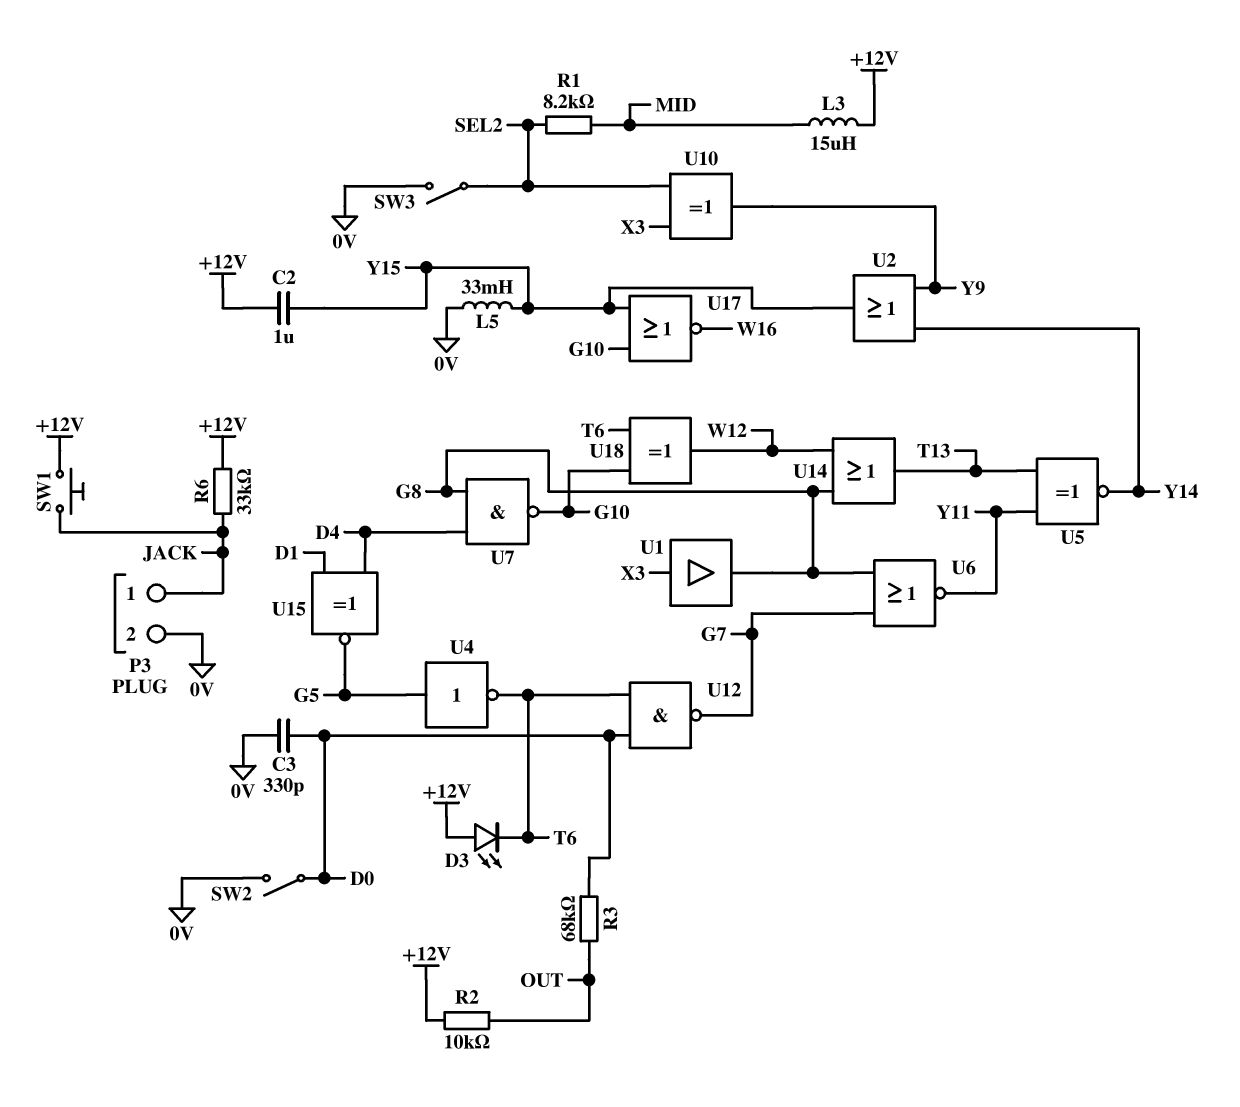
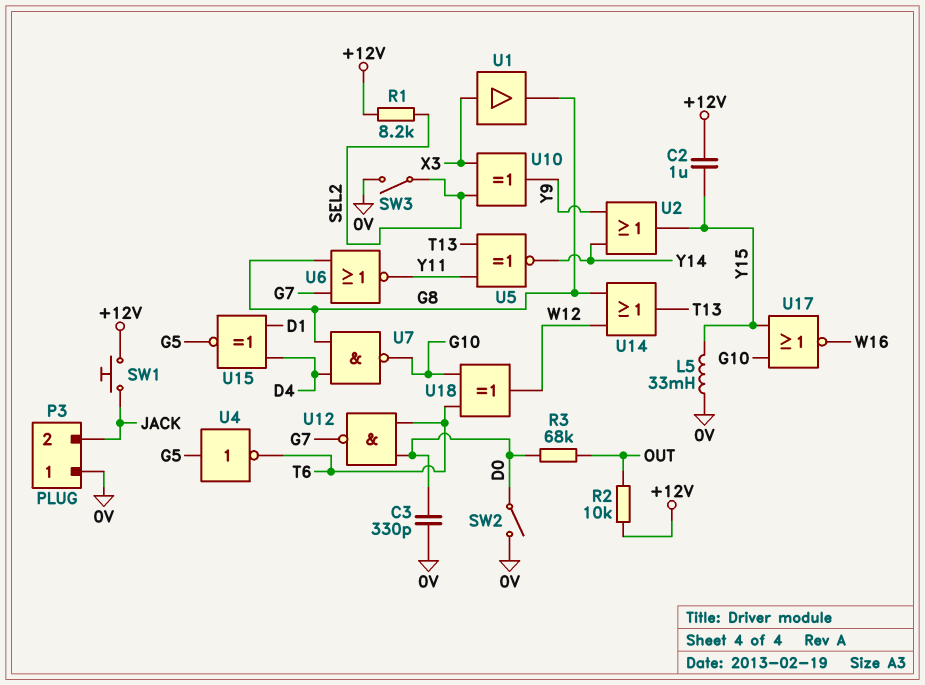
D3: LED (A +12V, K T6) -> none
L3: 15uH (+12V, MID) -> none
P3 pin 1: JACK -> 0V
P3 pin 2: 0V -> JACK
R1: 8.2k (MID, SEL2) -> 8.2k (+12V, SEL2)
R6: 33k (+12V, JACK) -> none

